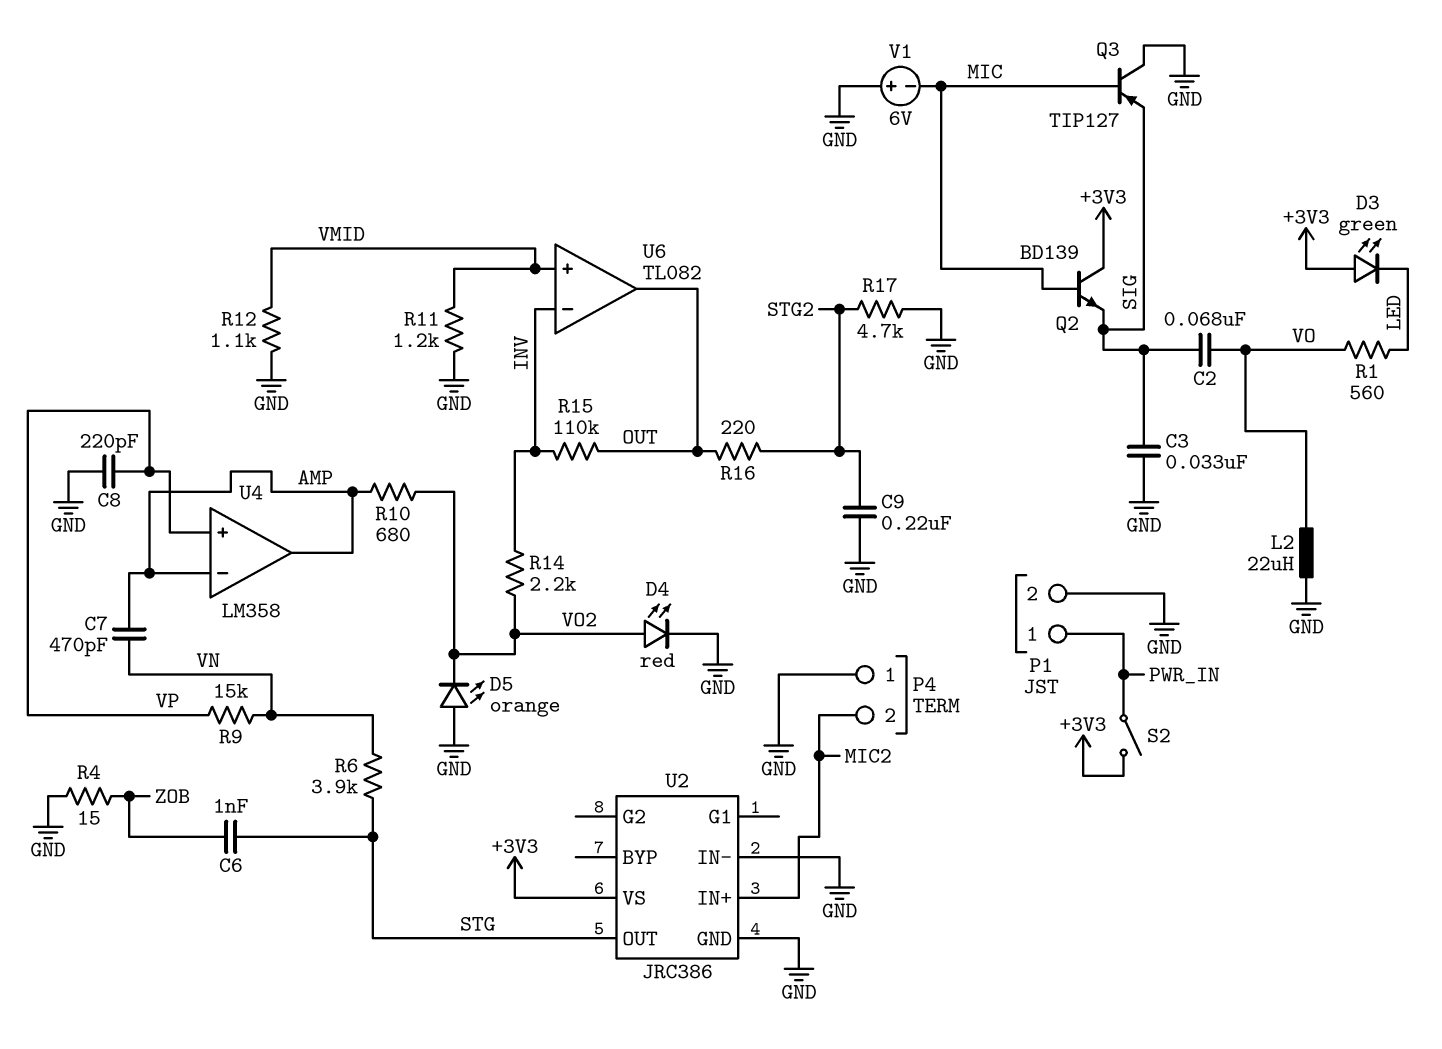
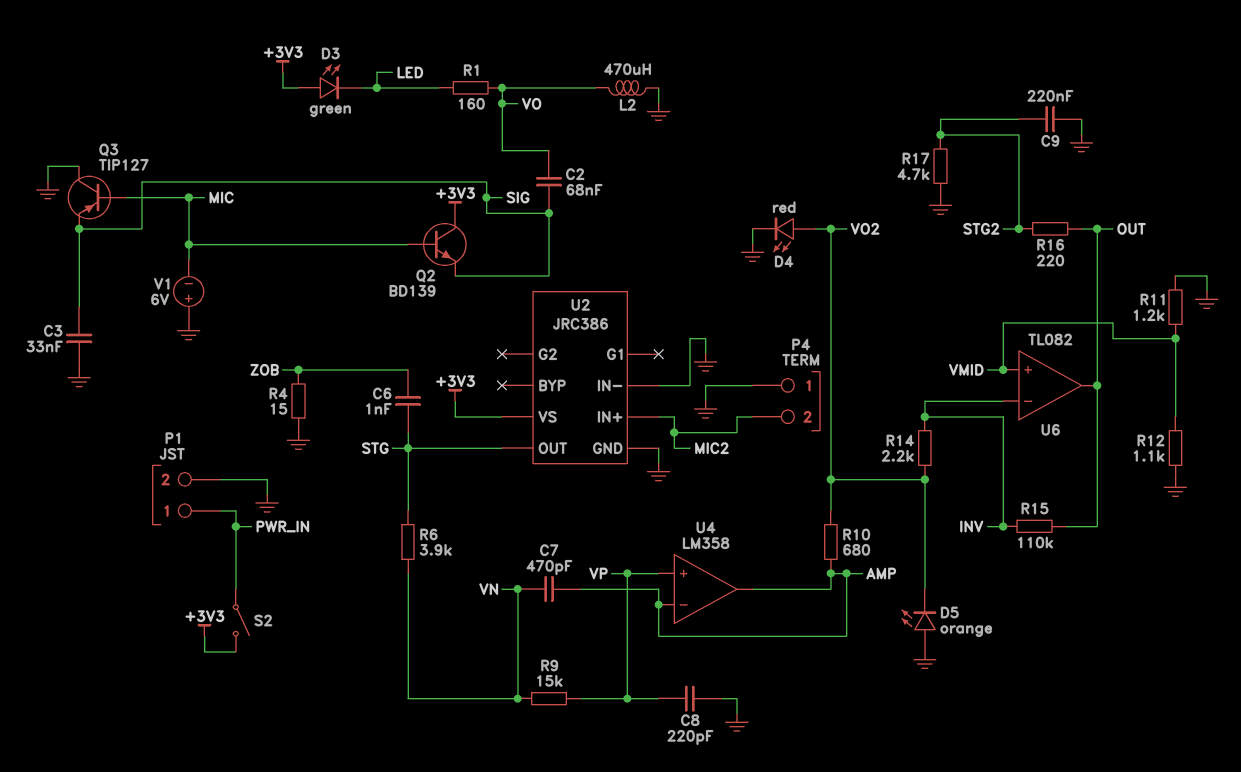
L2: 22uH (GND, VO) -> 470uH (GND, VO)
R1: 560 (LED, VO) -> 160 (LED, VO)

